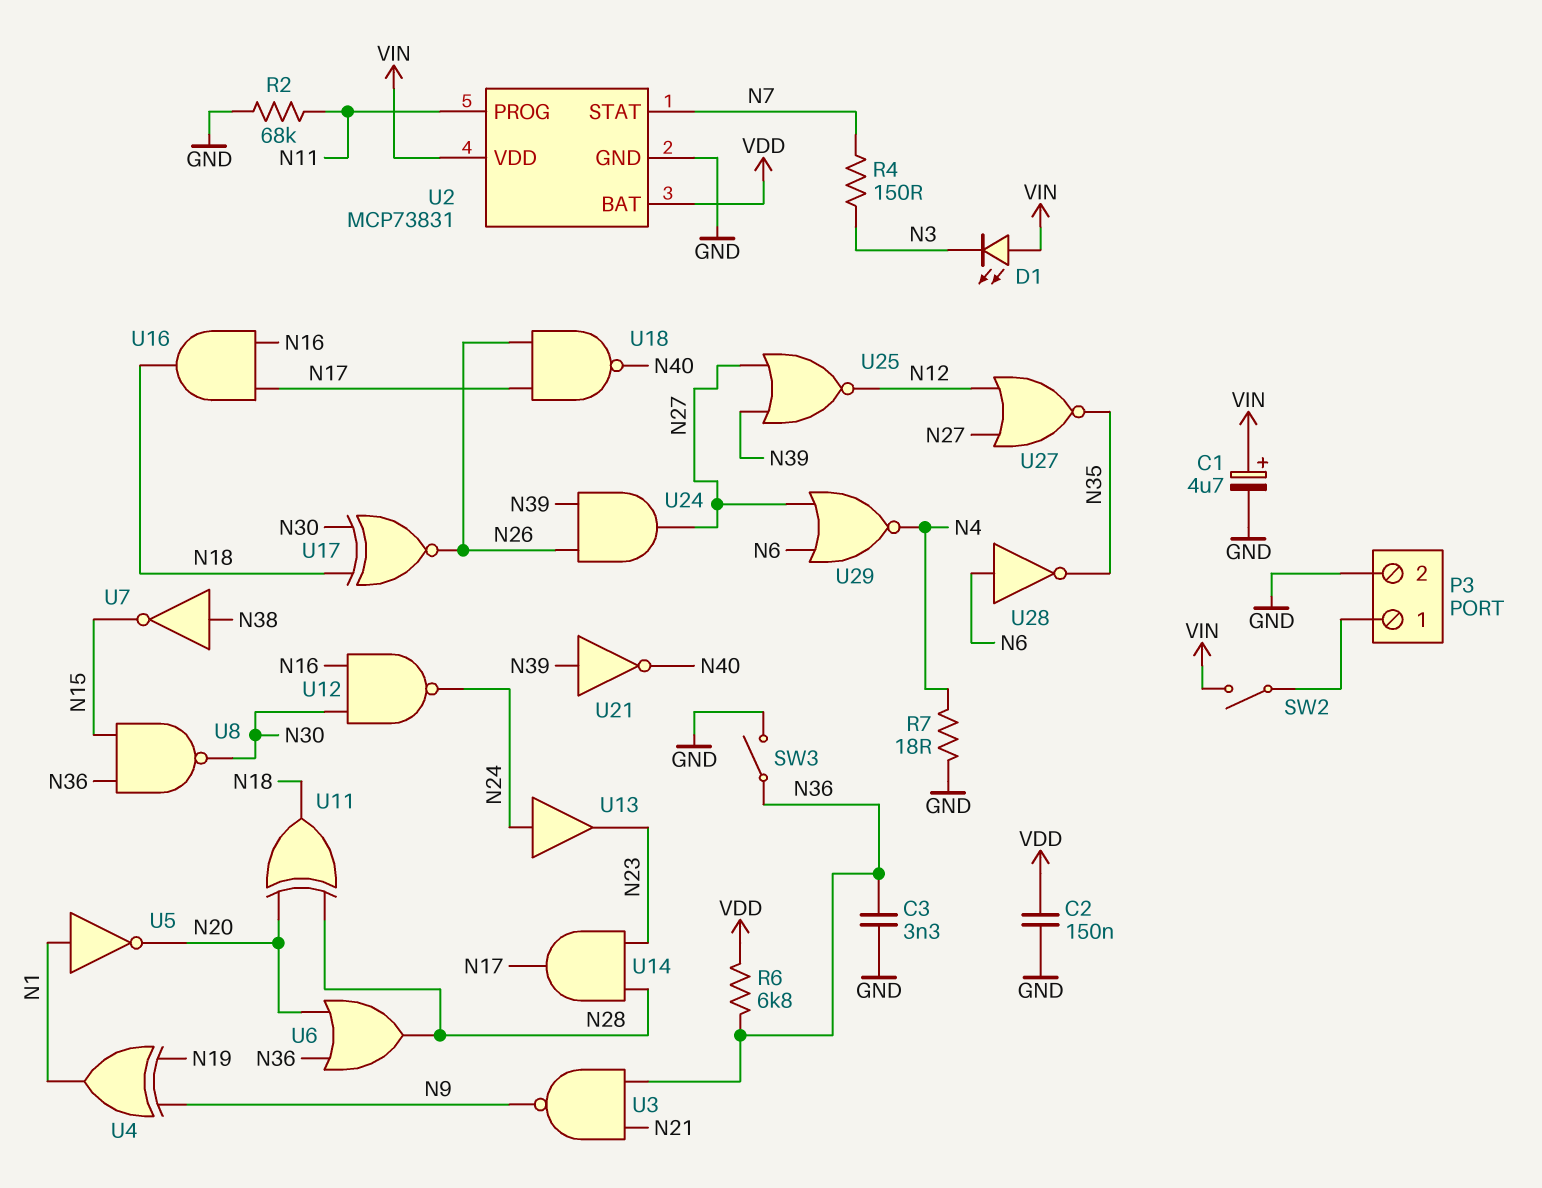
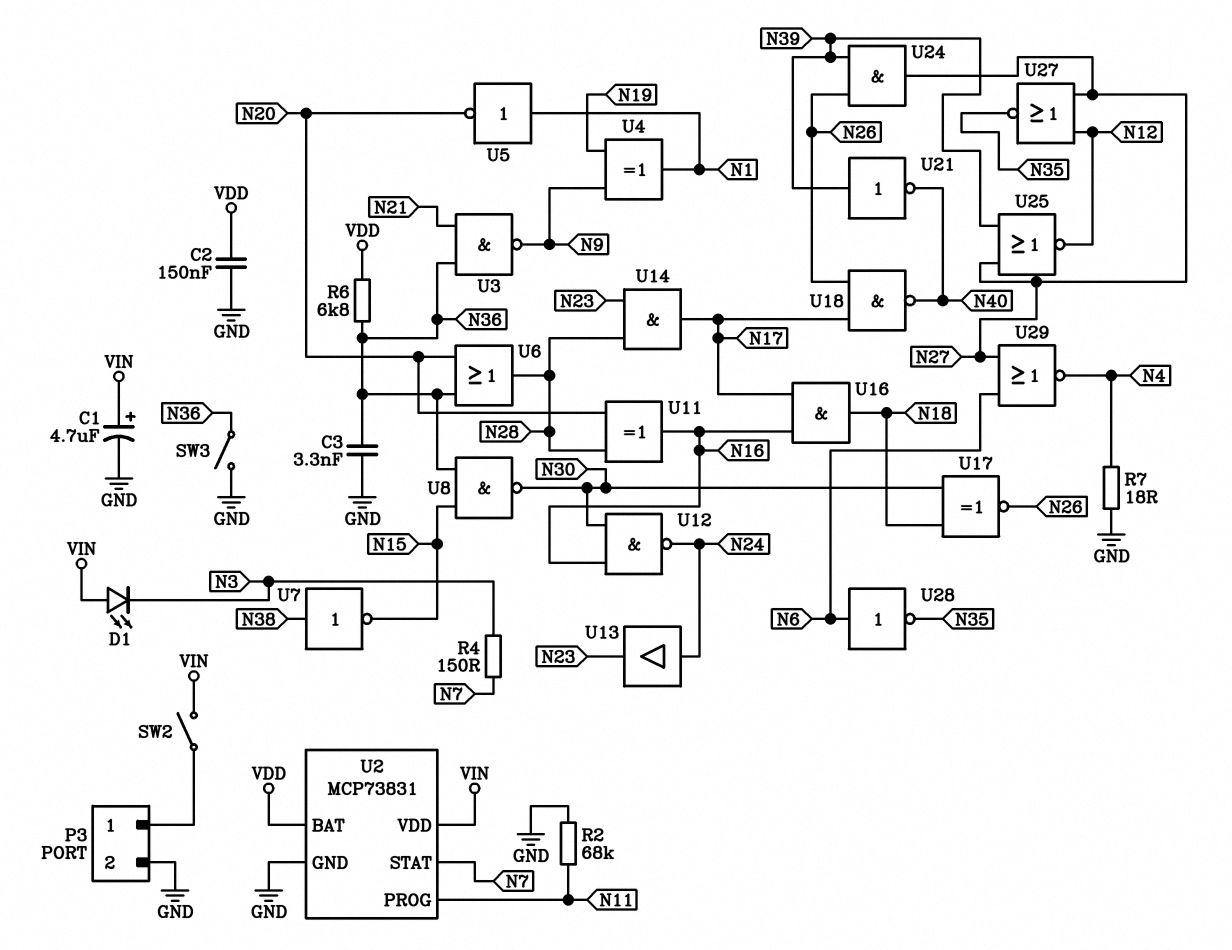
U11: XOR (in N20, in N28, out N18) -> XOR (in N20, in N28, out N16)

